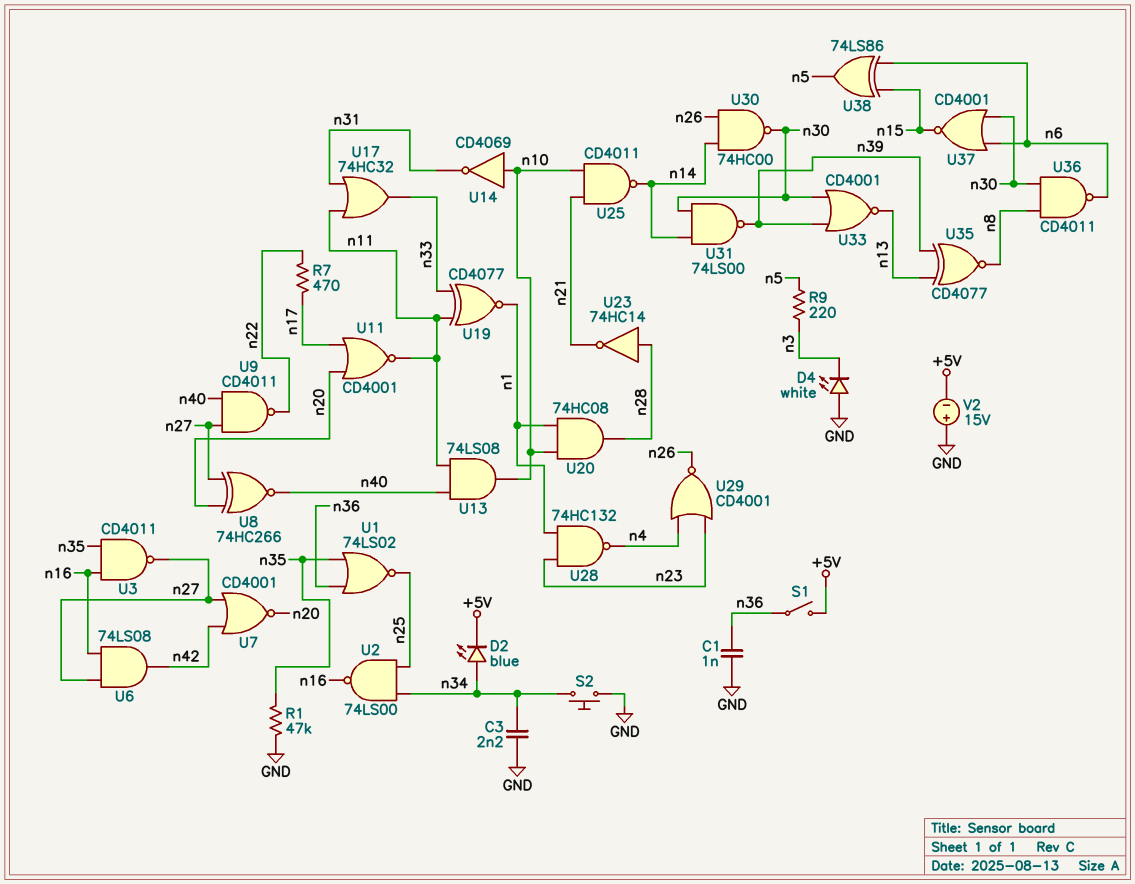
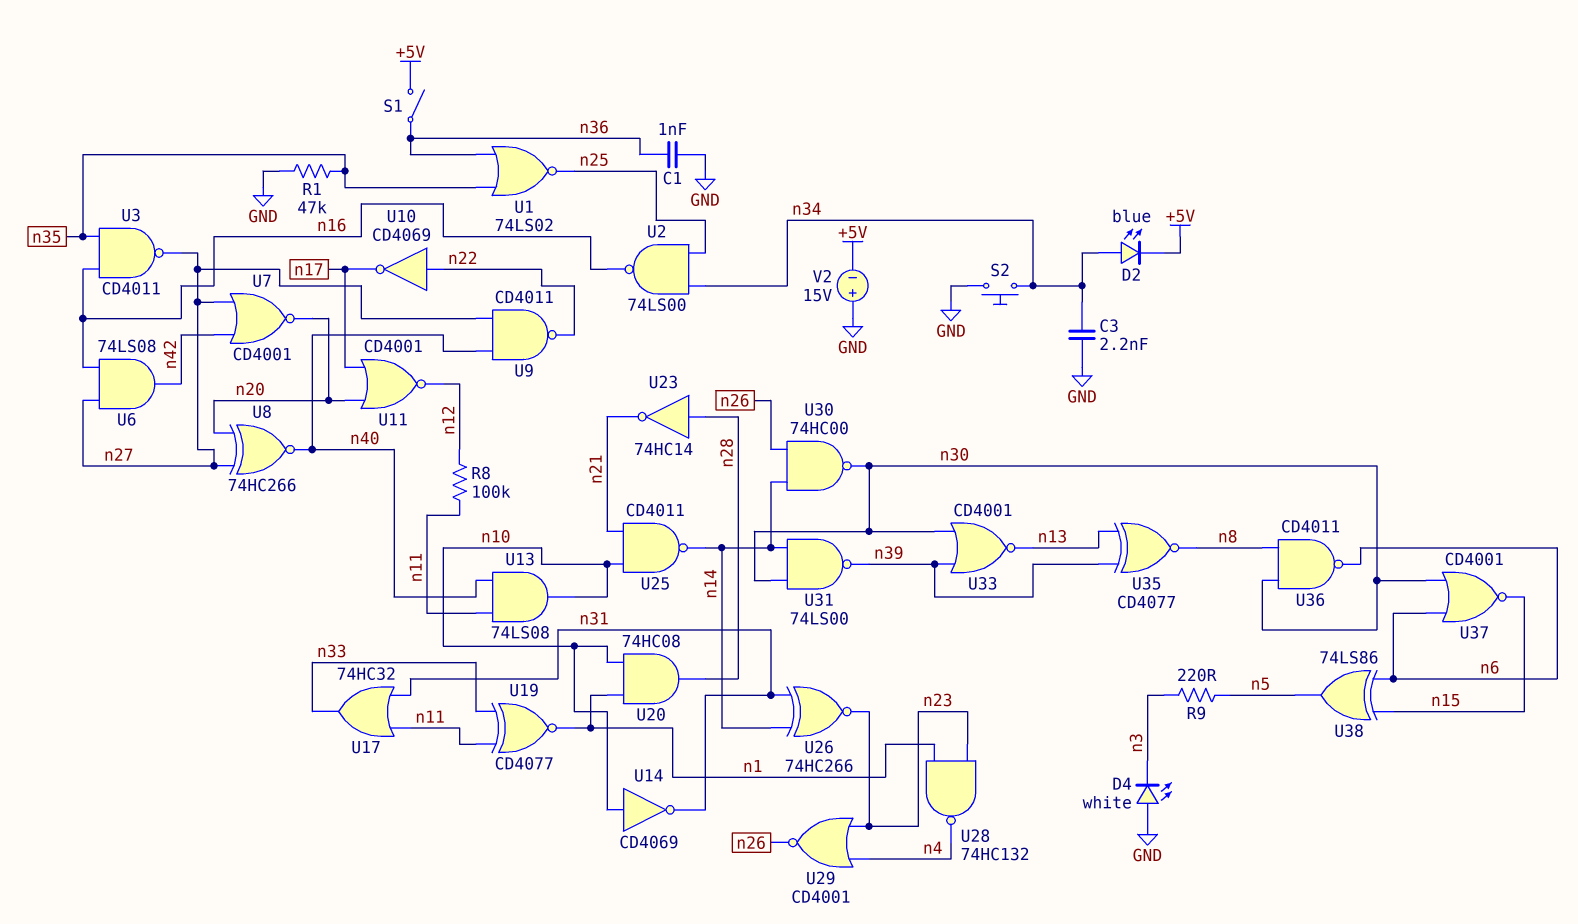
R7: 470 (n17, n22) -> none
R8: none -> 100k (n11, n12)
U10: none -> NOT CD4069 (in n22, out n17)
U11: NOR CD4001 (in n17, in n20, out n11) -> NOR CD4001 (in n17, in n20, out n12)
U26: none -> XNOR 74HC266 (in n14, in n31, out n23)

